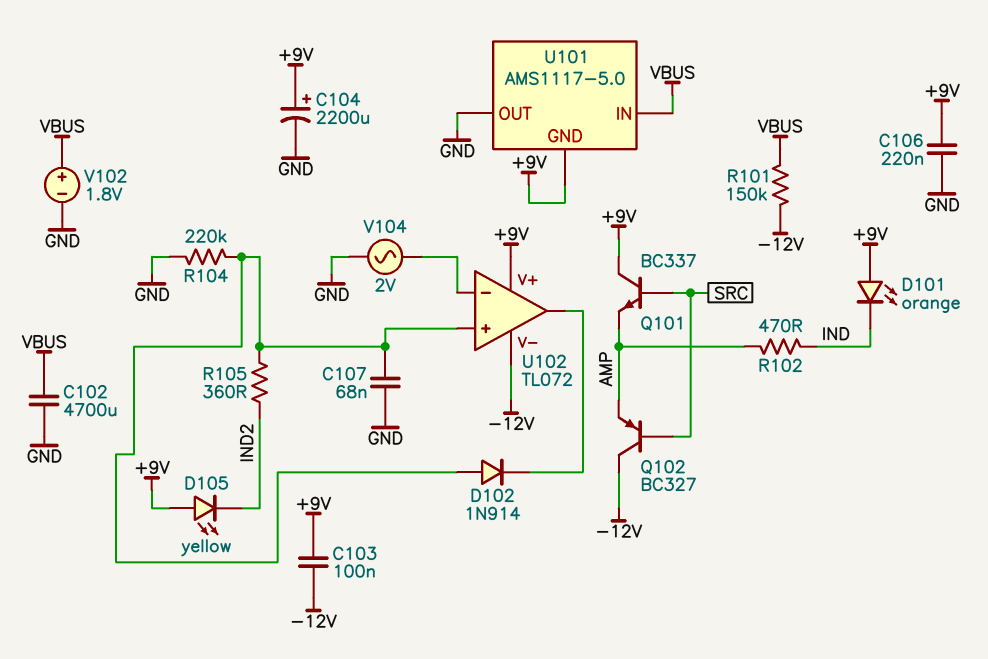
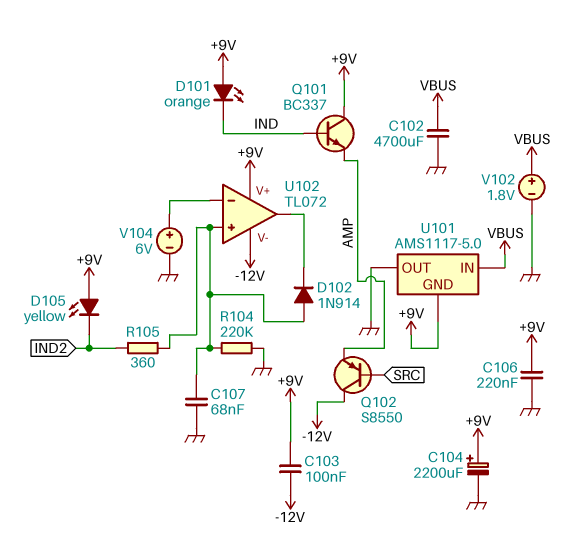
Q101: NPN BC337 (B SRC, C +9V, E AMP) -> NPN BC337 (B IND, C +9V, E AMP)
Q102: PNP BC327 (B SRC, C -12V, E AMP) -> PNP S8550 (B SRC, C -12V, E AMP)
R101: 150k (-12V, VBUS) -> none
R102: 470 (AMP, IND) -> none
V104: AC 2V (GND, U102/in-) -> 6V (plus U102/in-, minus GND)

